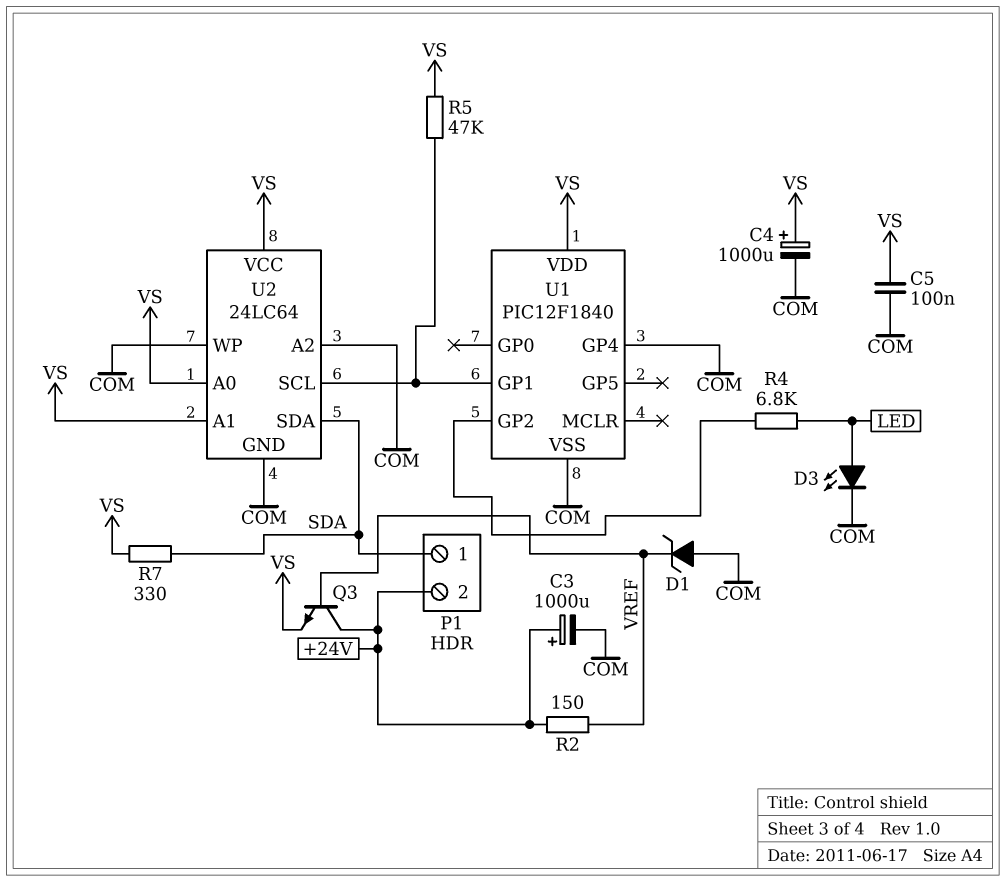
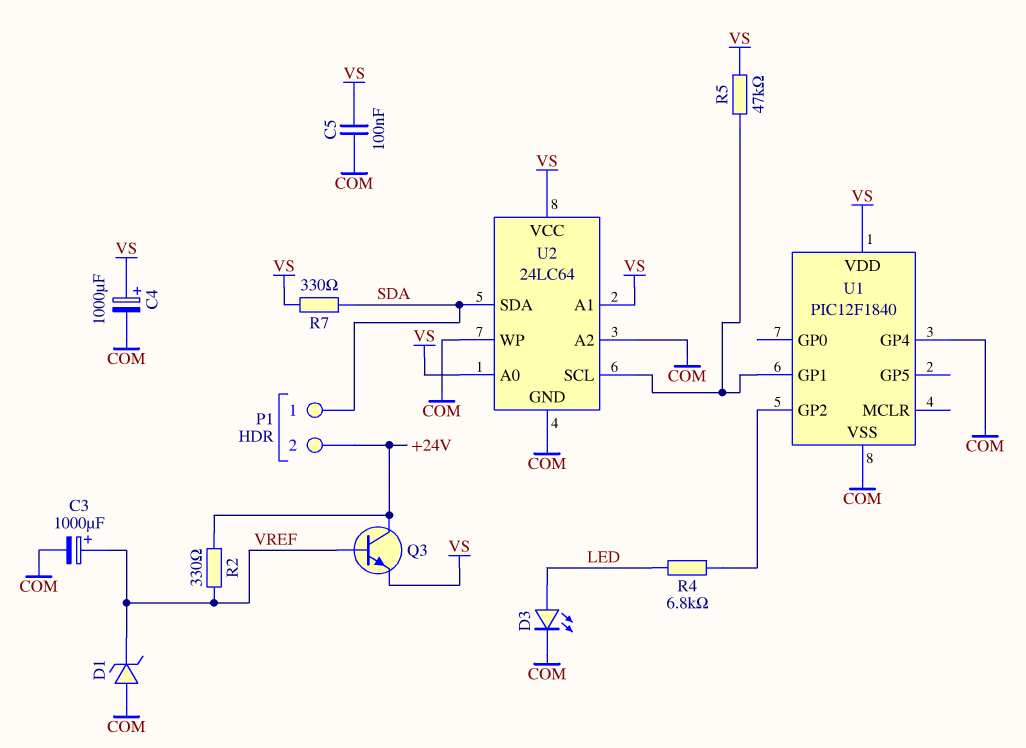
C3: 1000uF (plus +24V, minus COM) -> 1000uF (plus VREF, minus COM)
R2: 150 (+24V, VREF) -> 330 (+24V, VREF)

